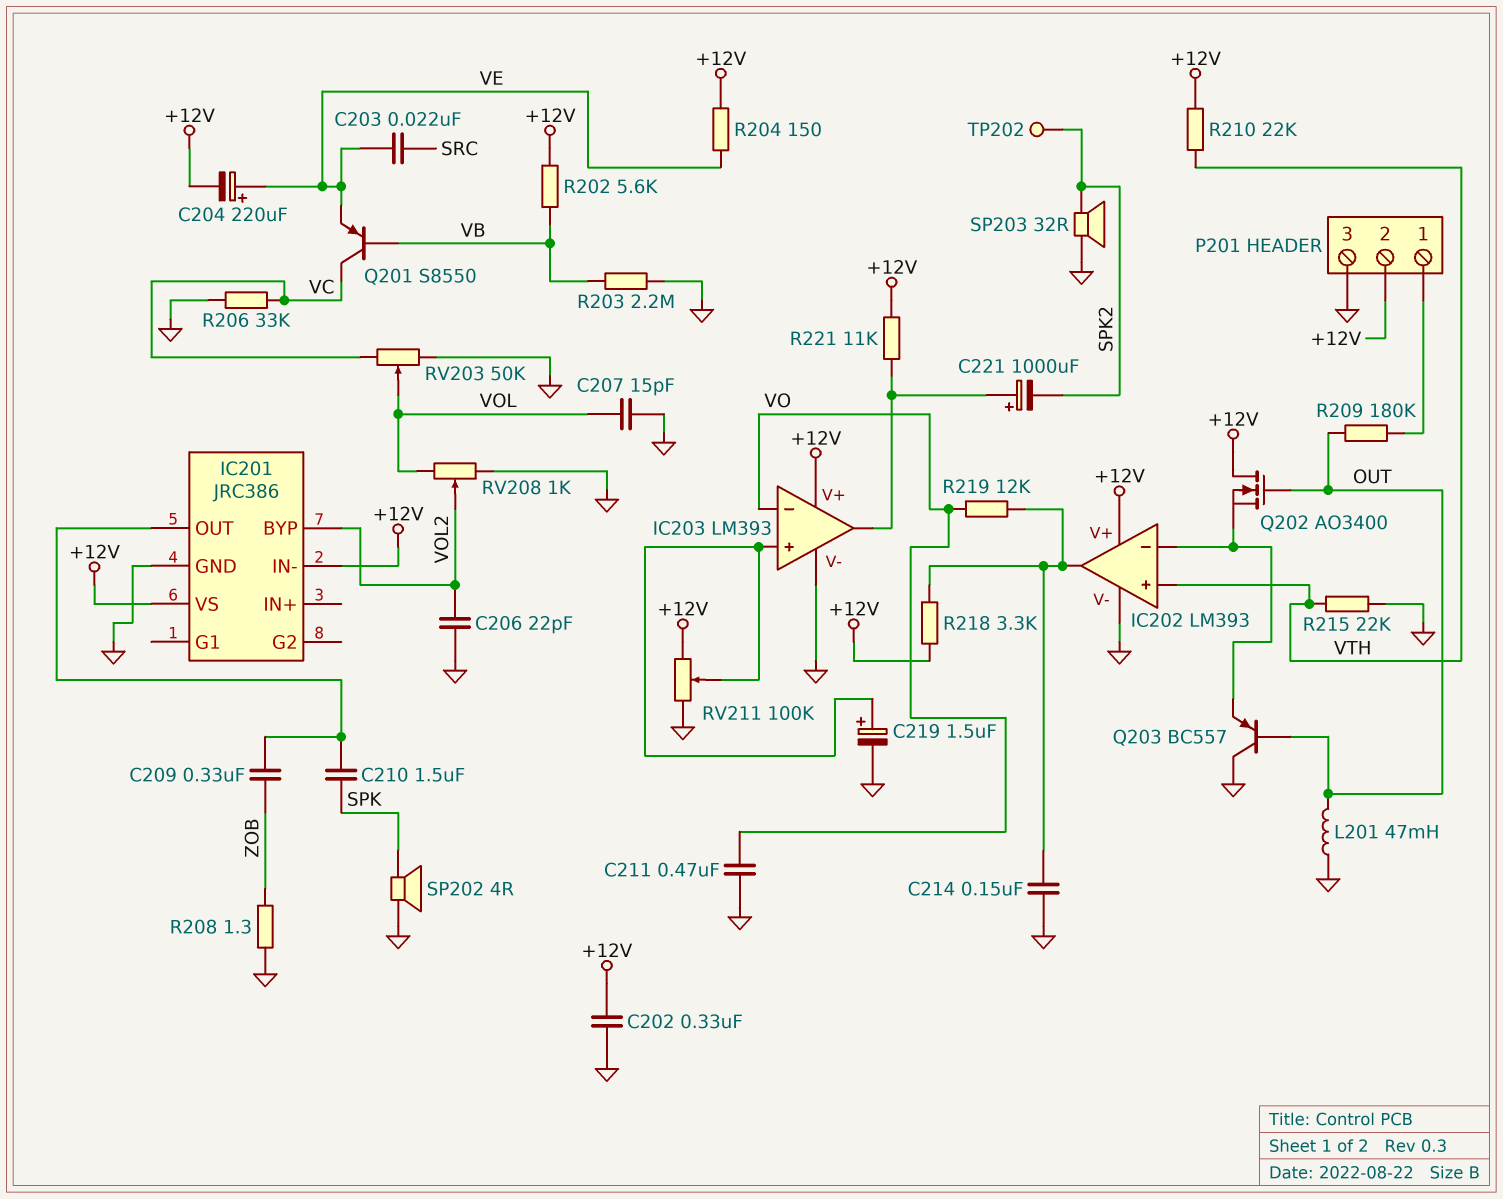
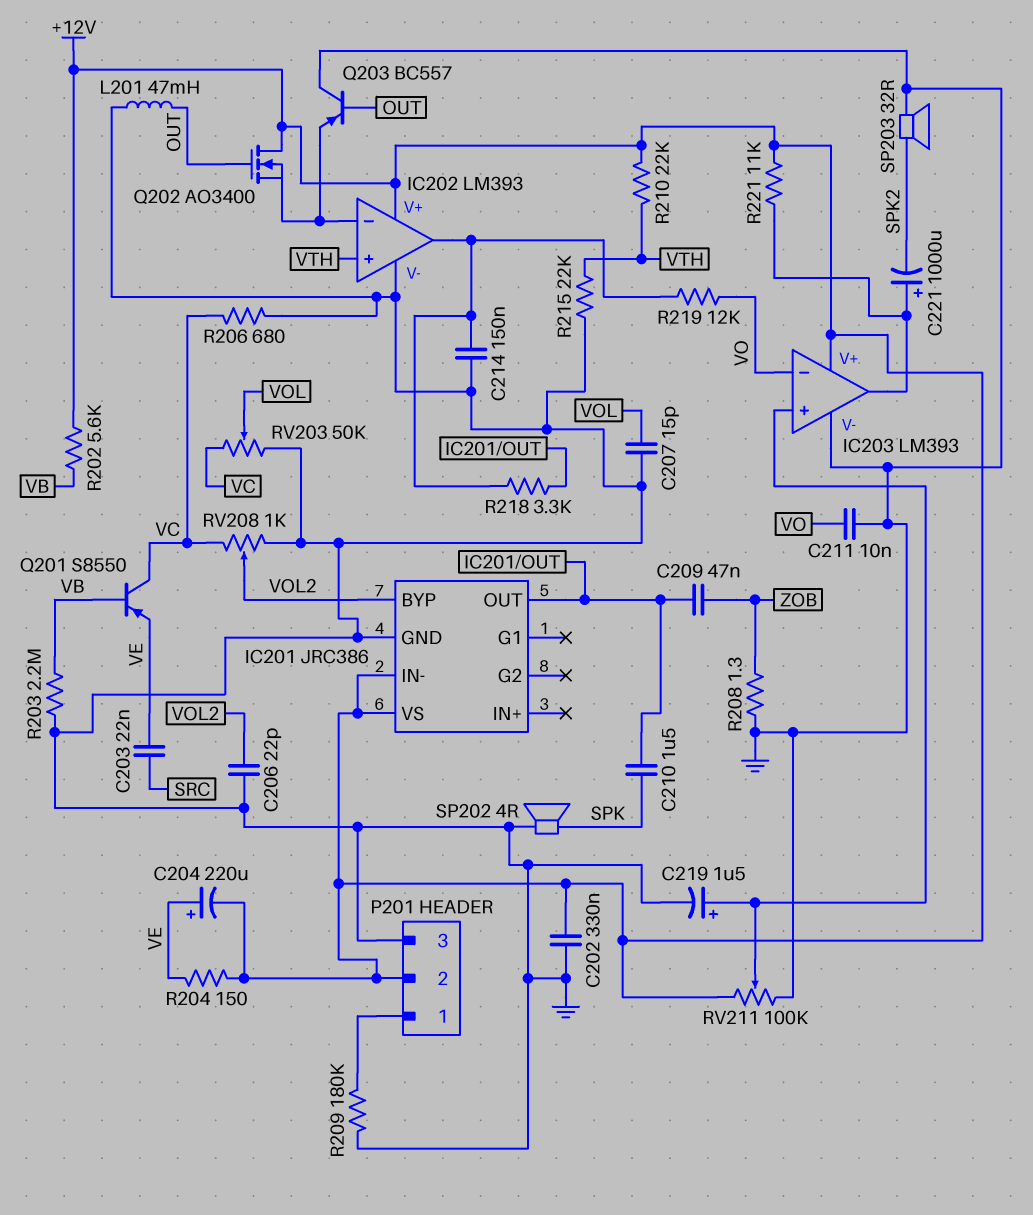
C209: 330nF (IC201/OUT, ZOB) -> 47nF (IC201/OUT, ZOB)
C211: 470nF (GND, VO) -> 10nF (GND, VO)
R206: 33k (GND, VC) -> 680 (GND, VC)
R209: 180k (OUT, P201/1) -> 180k (GND, P201/1)
R218: 3.3k (+12V, IC202/out) -> 3.3k (IC201/OUT, IC202/out)
RV208: 1k (GND, VOL, wiper VOL2) -> 1k (GND, VC, wiper VOL2)
TP202: test point (SPK2) -> none

